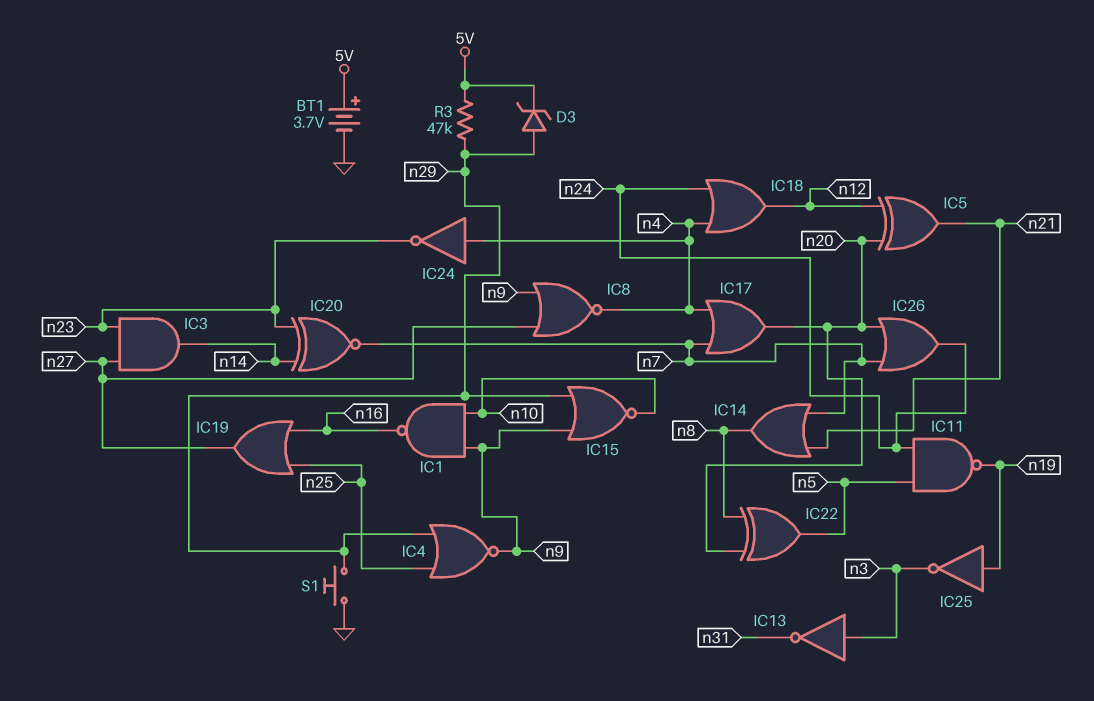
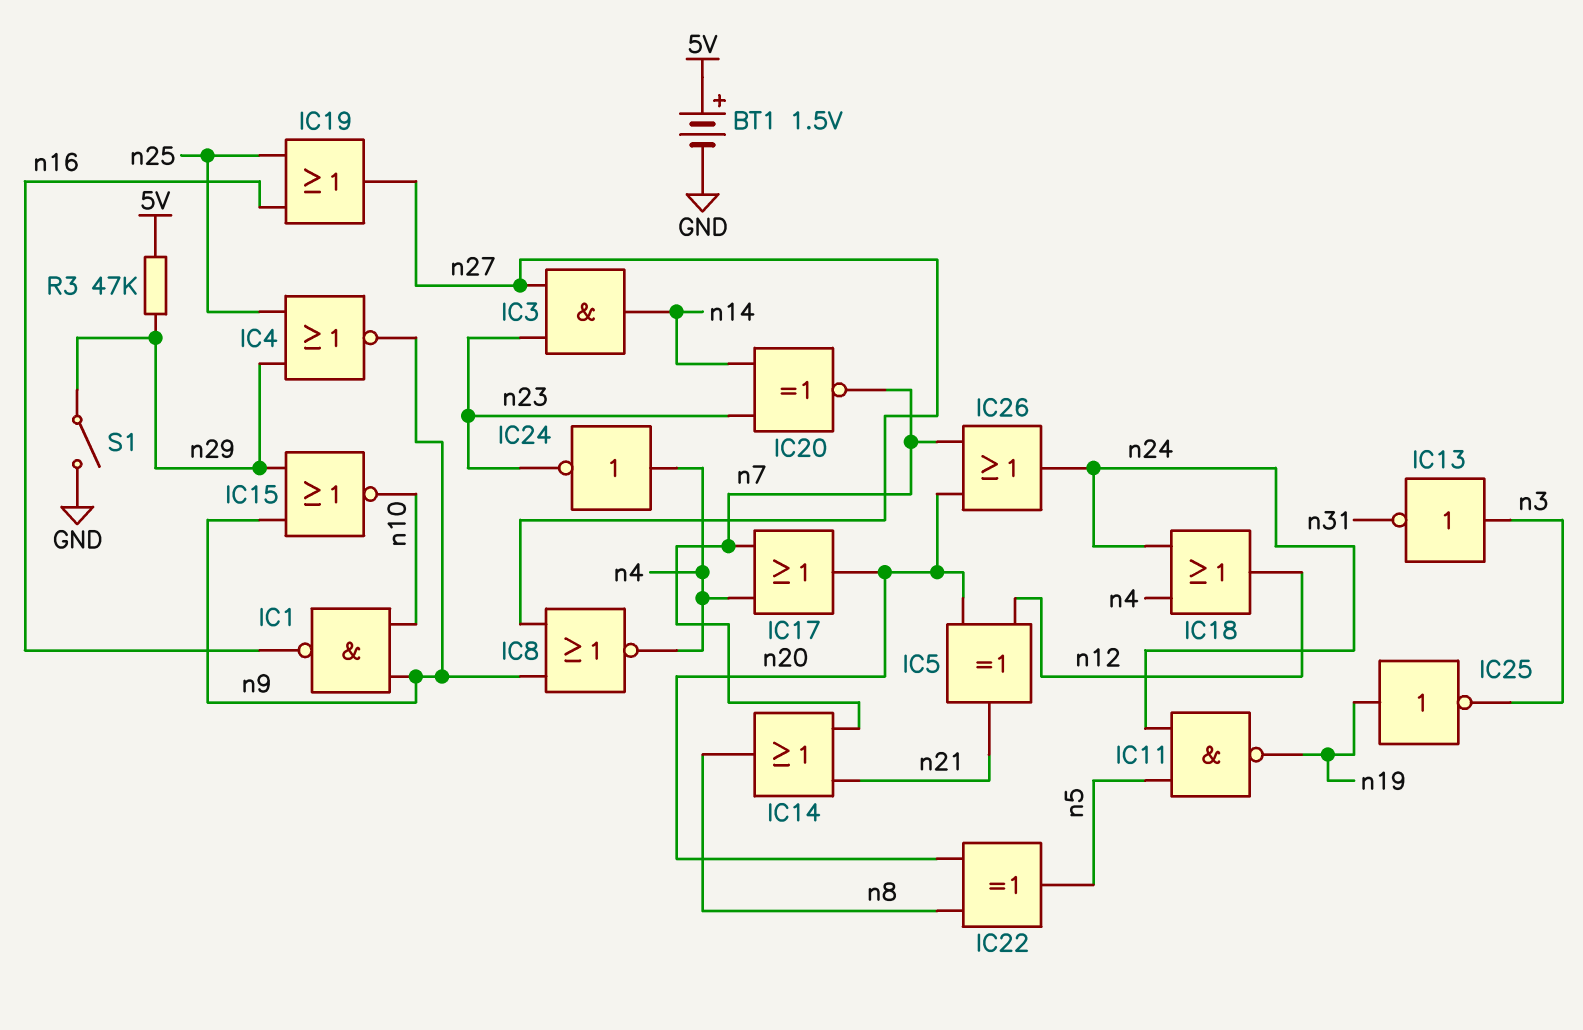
BT1: 3.7V (plus 5V, minus GND) -> 1.5V (plus 5V, minus GND)
D3: zener (A n29, K 5V) -> none
S1: button (GND, n29) -> switch (GND, n29)

